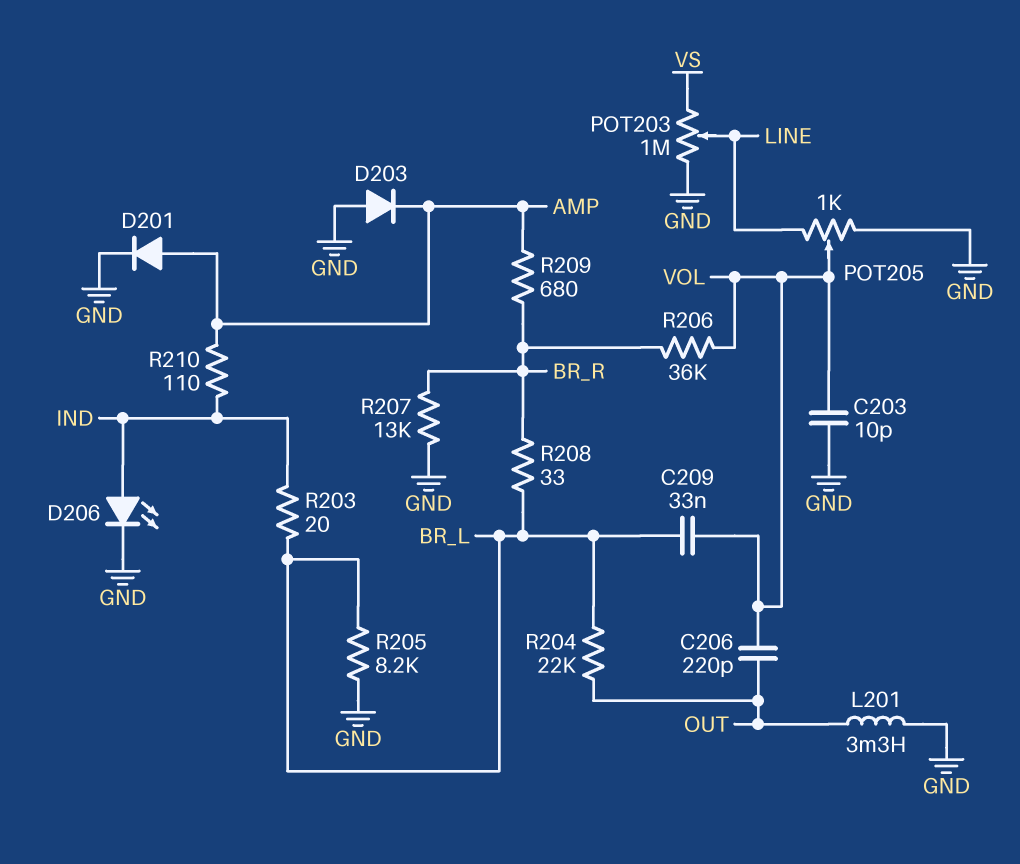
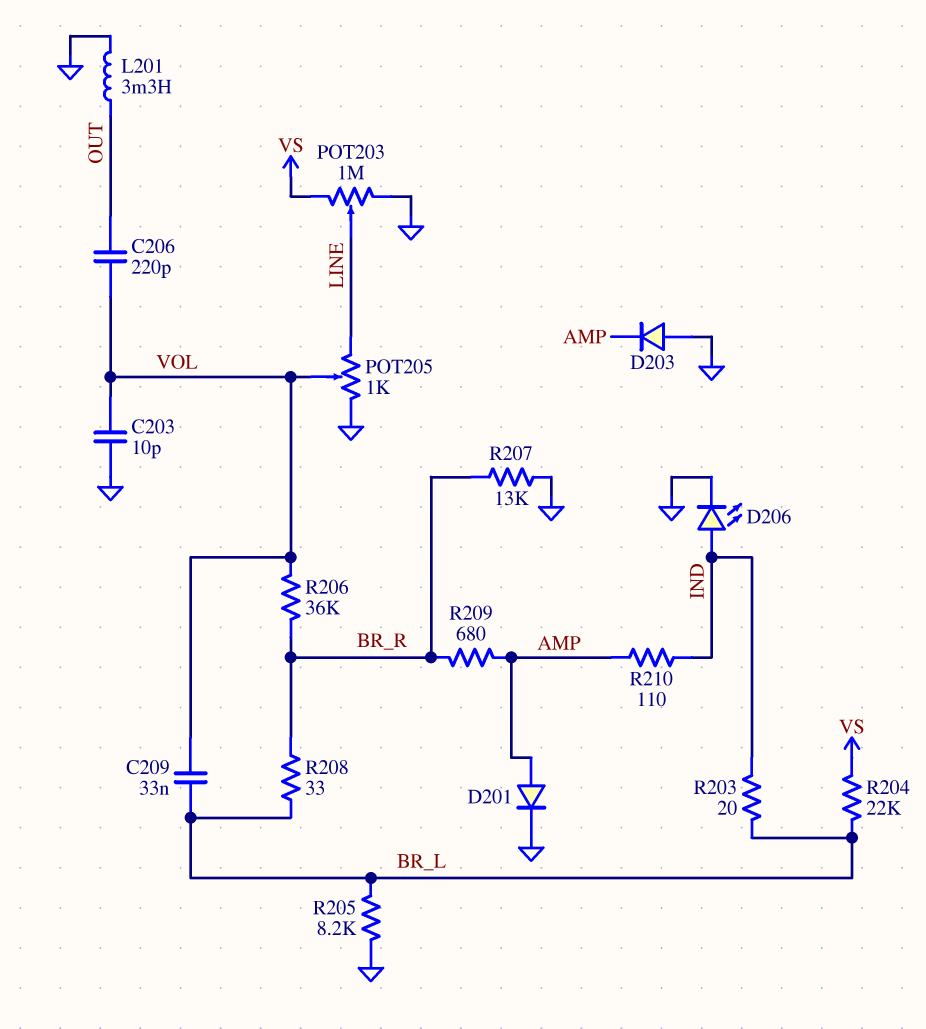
R204: 22k (BR_L, OUT) -> 22k (BR_L, VS)

